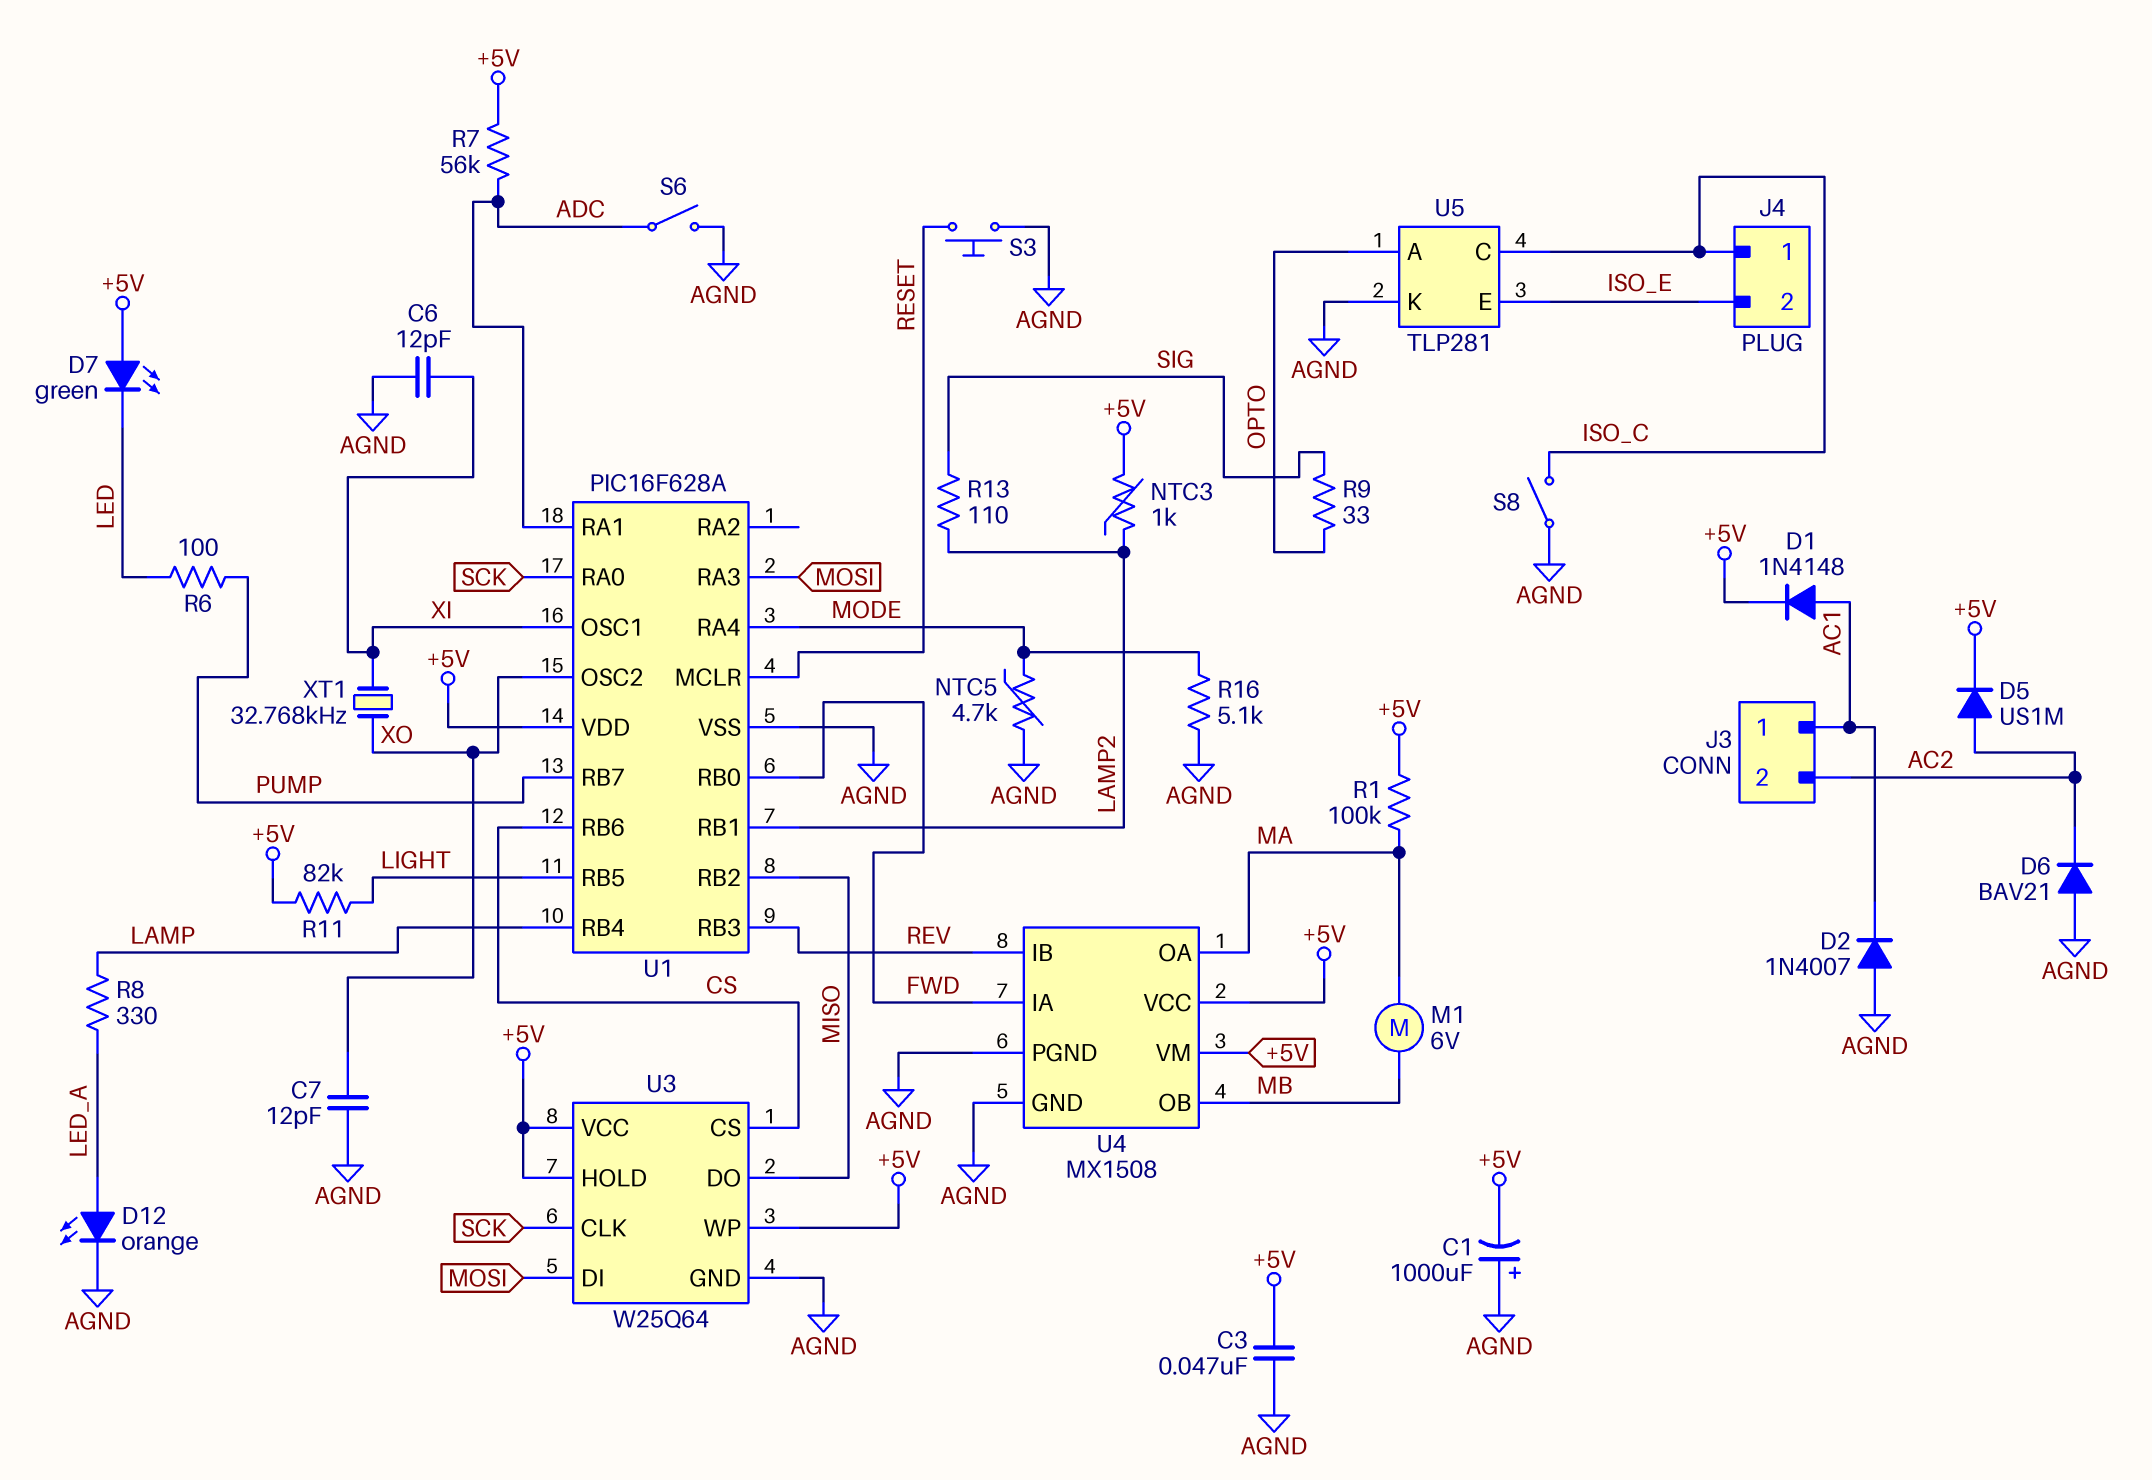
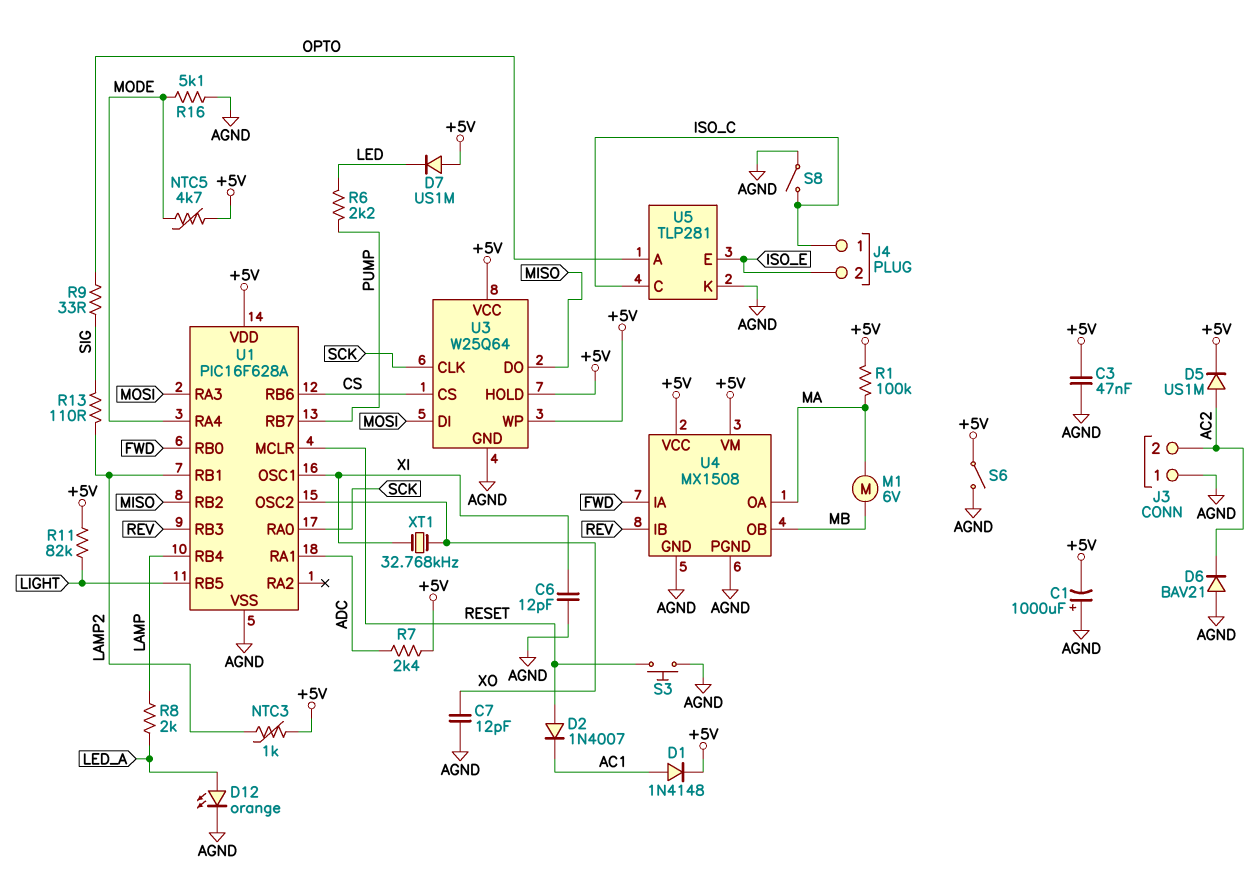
D2: diode 1N4007 (A AGND, K AC1) -> diode 1N4007 (A RESET, K AC1)
D7: LED green (A +5V, K LED) -> diode US1M (A +5V, K LED)
J3 pin 1: AC1 -> AGND
NTC5: 4.7k (AGND, MODE) -> 4.7k (+5V, MODE)
R6: 100 (LED, PUMP) -> 2.2k (LED, PUMP)
R7: 56k (+5V, ADC) -> 2.4k (+5V, ADC)
R8: 330 (LAMP, LED_A) -> 2k (LAMP, LED_A)
S6: switch (ADC, AGND) -> switch (+5V, AGND)

